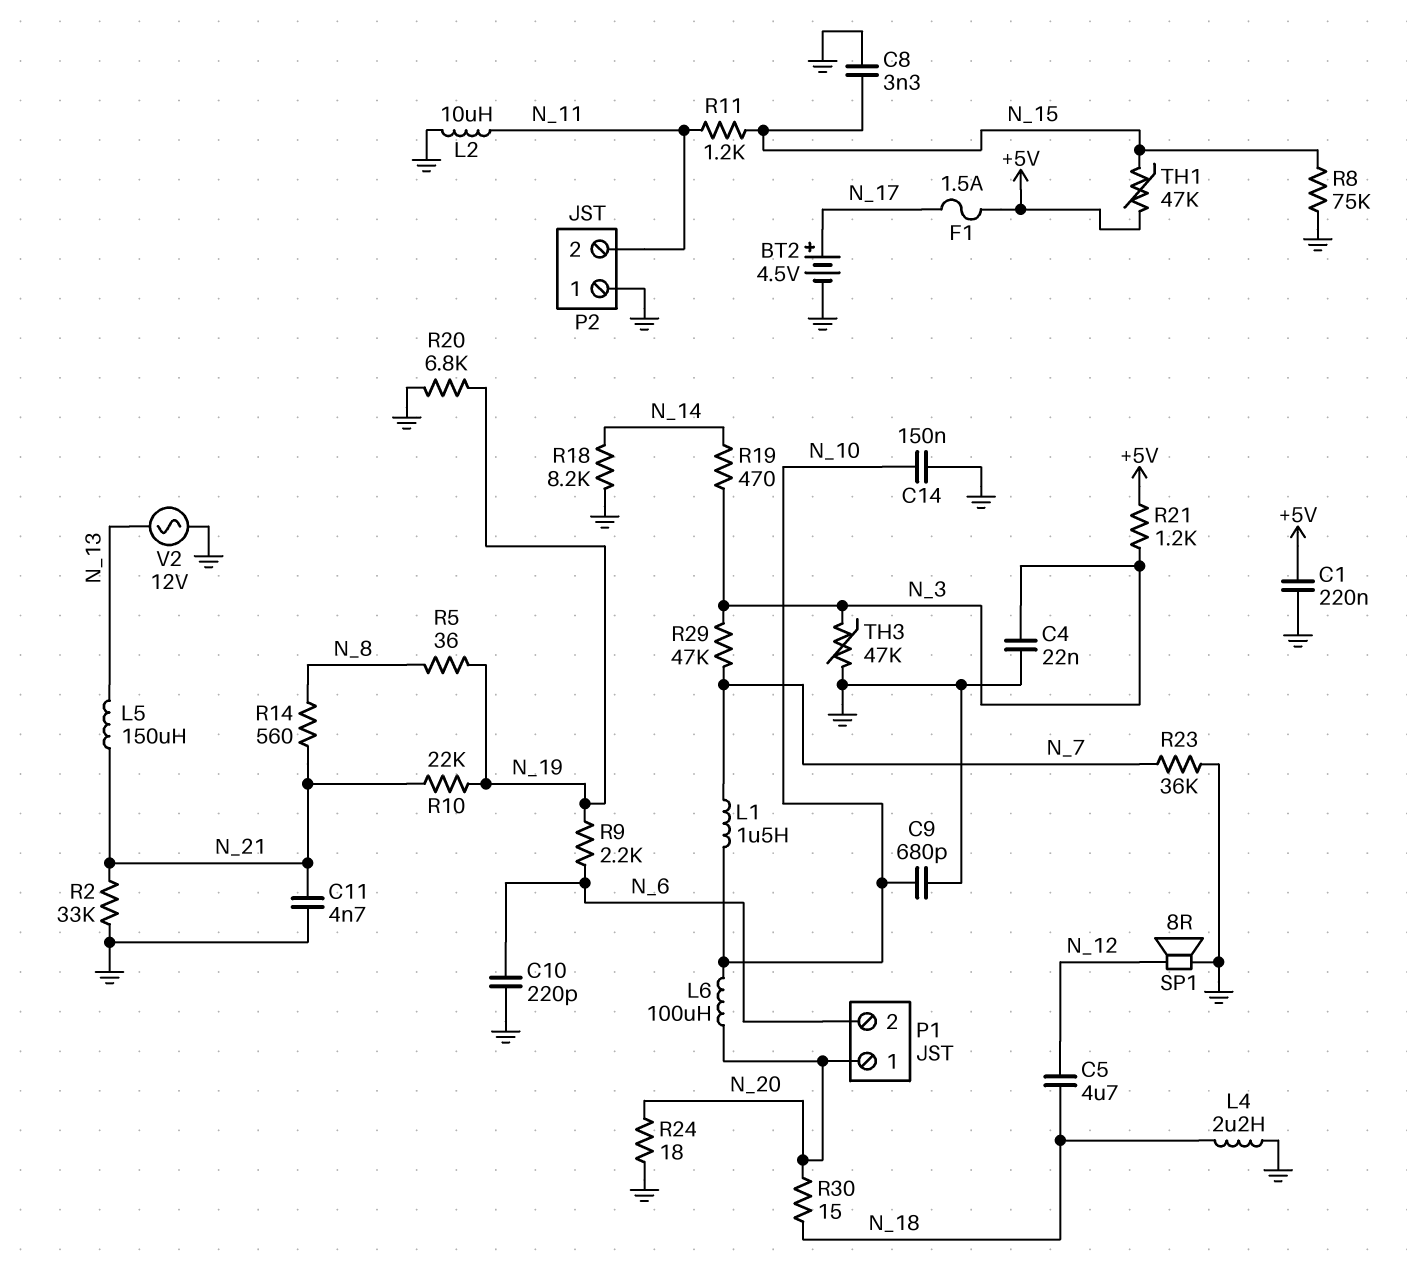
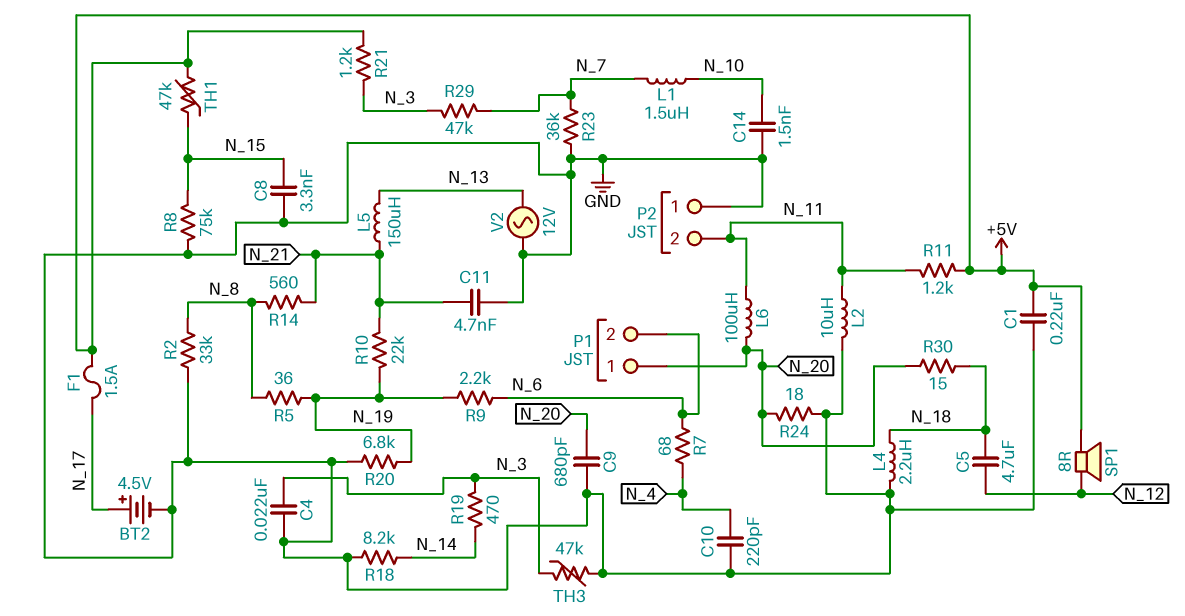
C9: 680pF (GND, N_10) -> 680pF (GND, N_20)
C10: 220pF (GND, N_6) -> 220pF (GND, N_4)
C14: 150nF (GND, N_10) -> 1.5nF (GND, N_10)
L6: 100uH (N_10, N_20) -> 100uH (N_11, N_20)
R2: 33k (GND, N_21) -> 33k (GND, N_8)
R7: none -> 68 (N_4, N_6)
R11: 1.2k (N_11, N_15) -> 1.2k (+5V, N_11)
SP1: speaker 8R (GND, N_12) -> speaker 8R (+5V, N_12)

